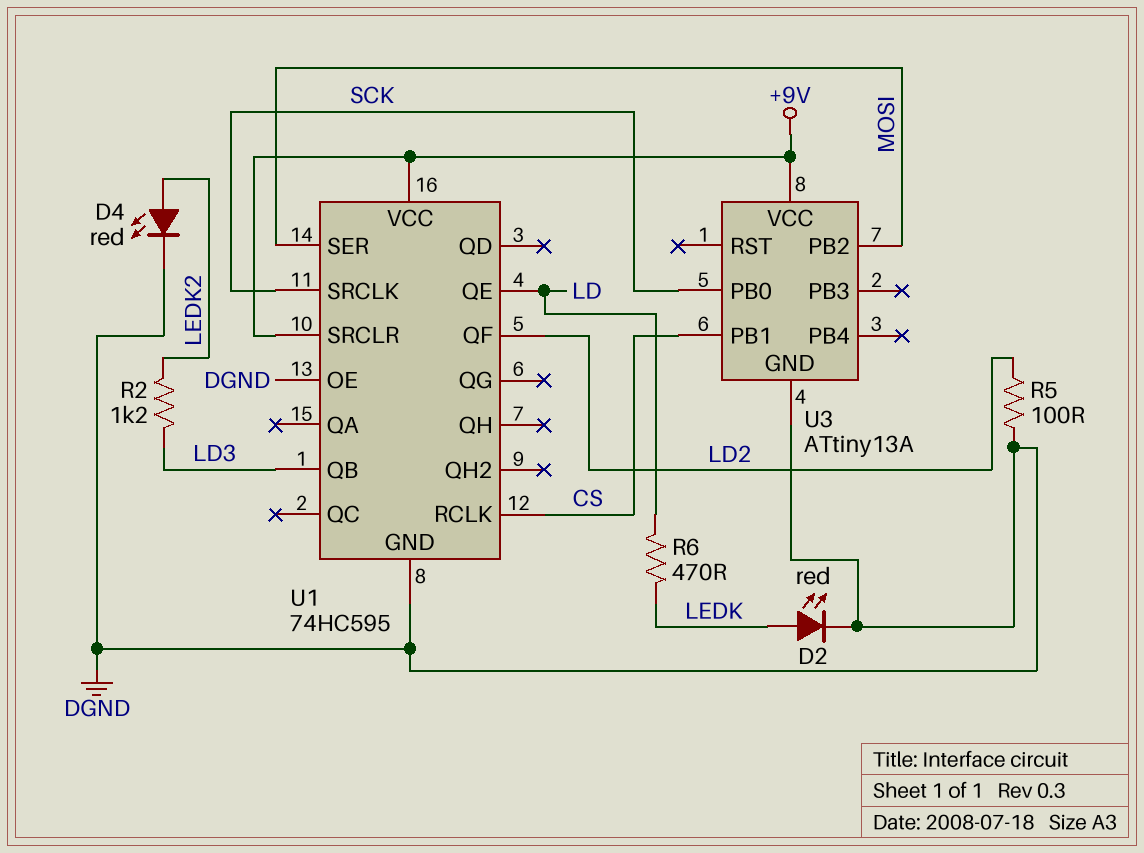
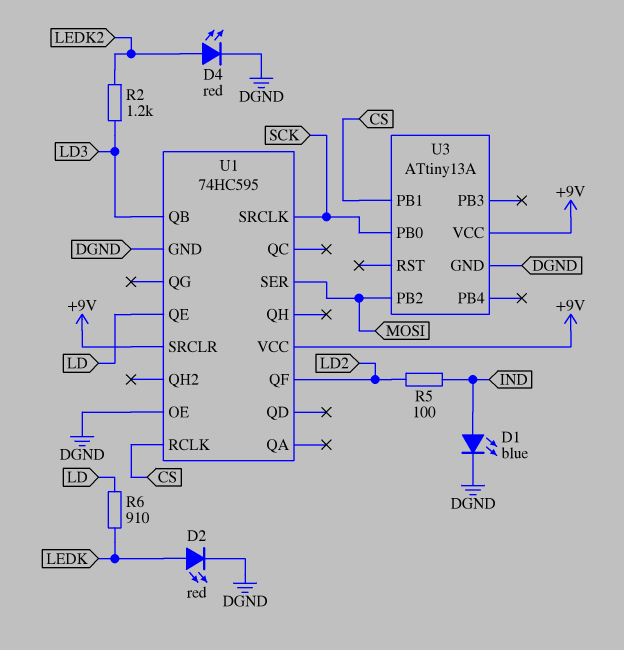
D1: none -> LED blue (A IND, K DGND)
R5: 100 (DGND, LD2) -> 100 (IND, LD2)
R6: 470 (LD, LEDK) -> 910 (LD, LEDK)

